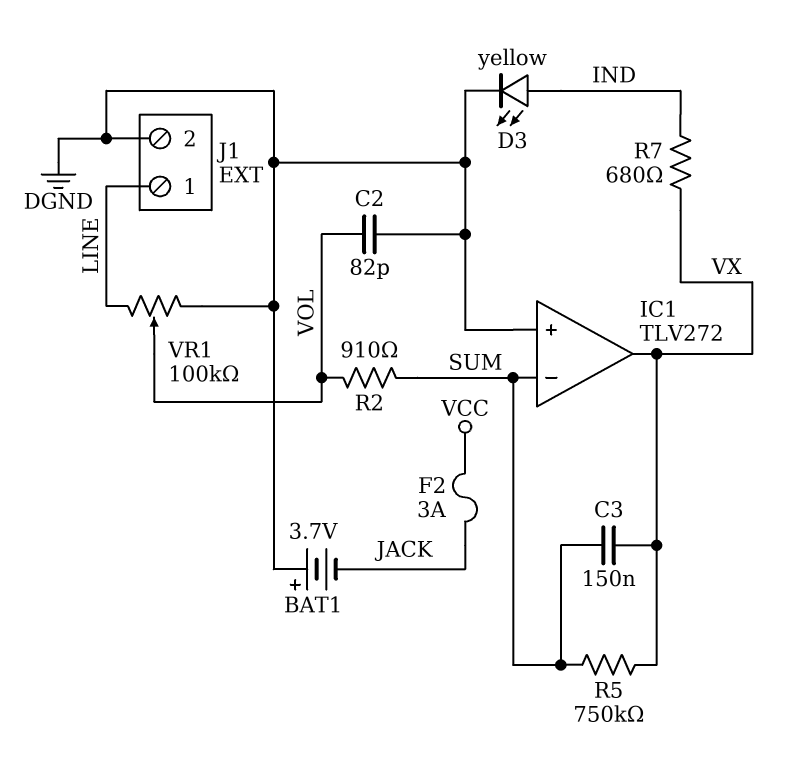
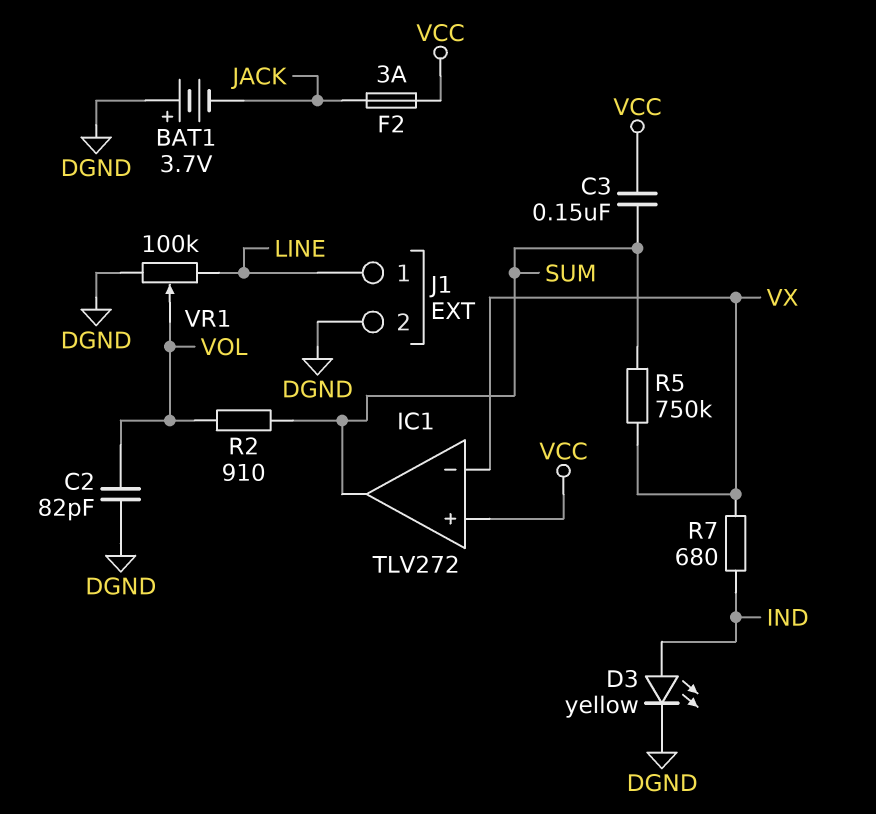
C3: 150nF (SUM, VX) -> 150nF (SUM, VCC)
IC1 pin in+: DGND -> VCC
IC1 pin in-: SUM -> VX
IC1 pin out: VX -> SUM

